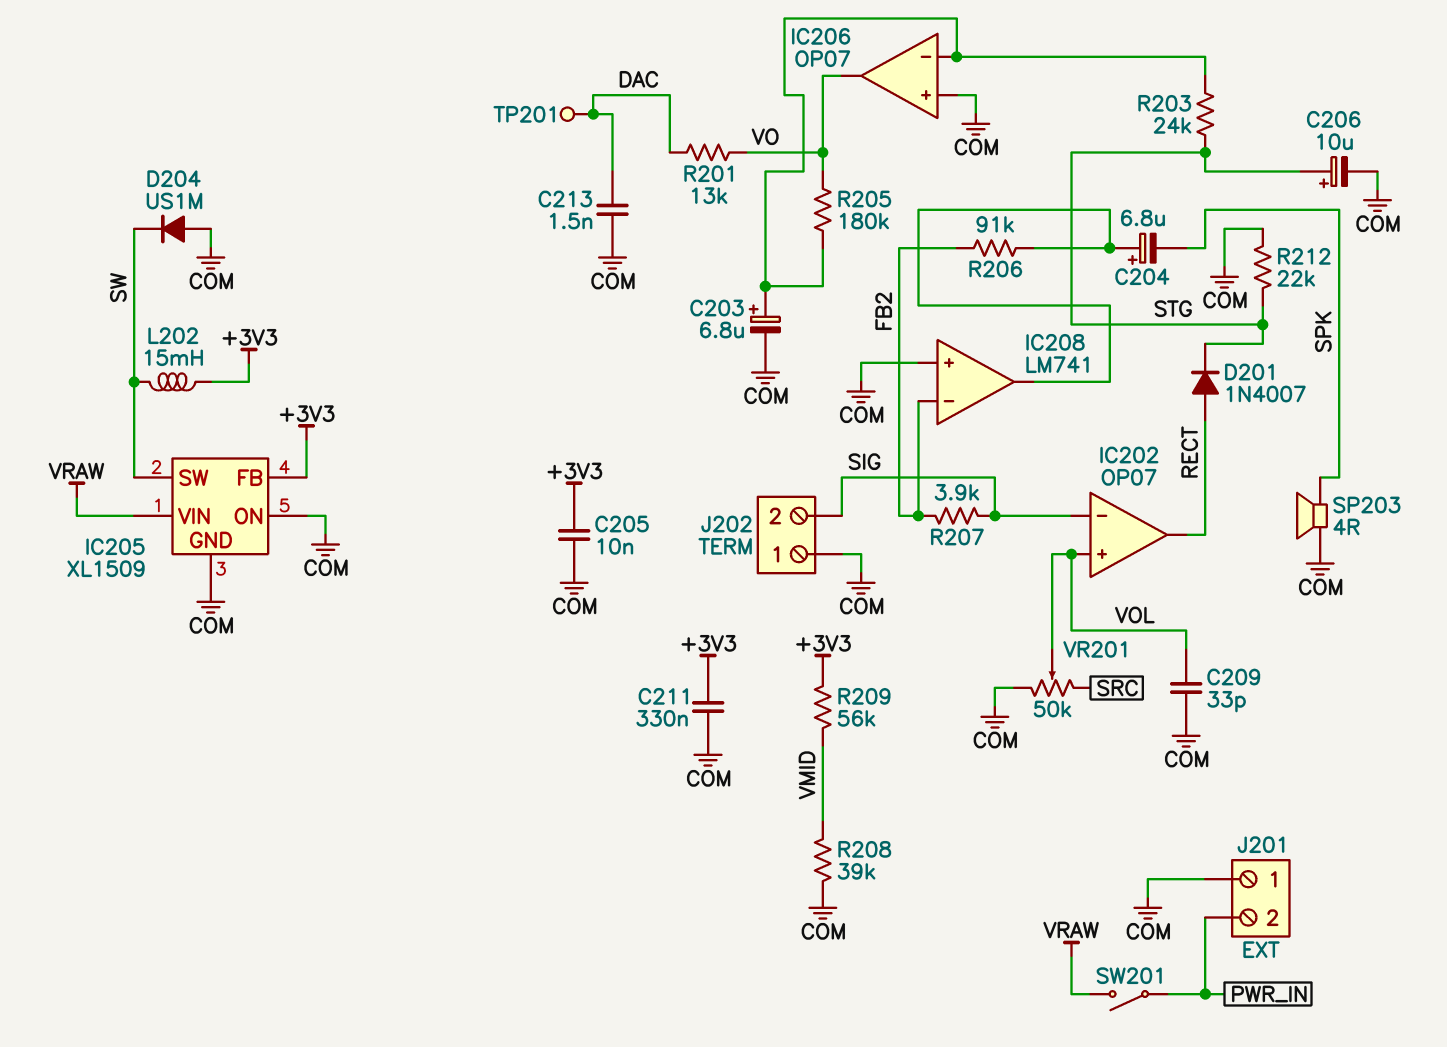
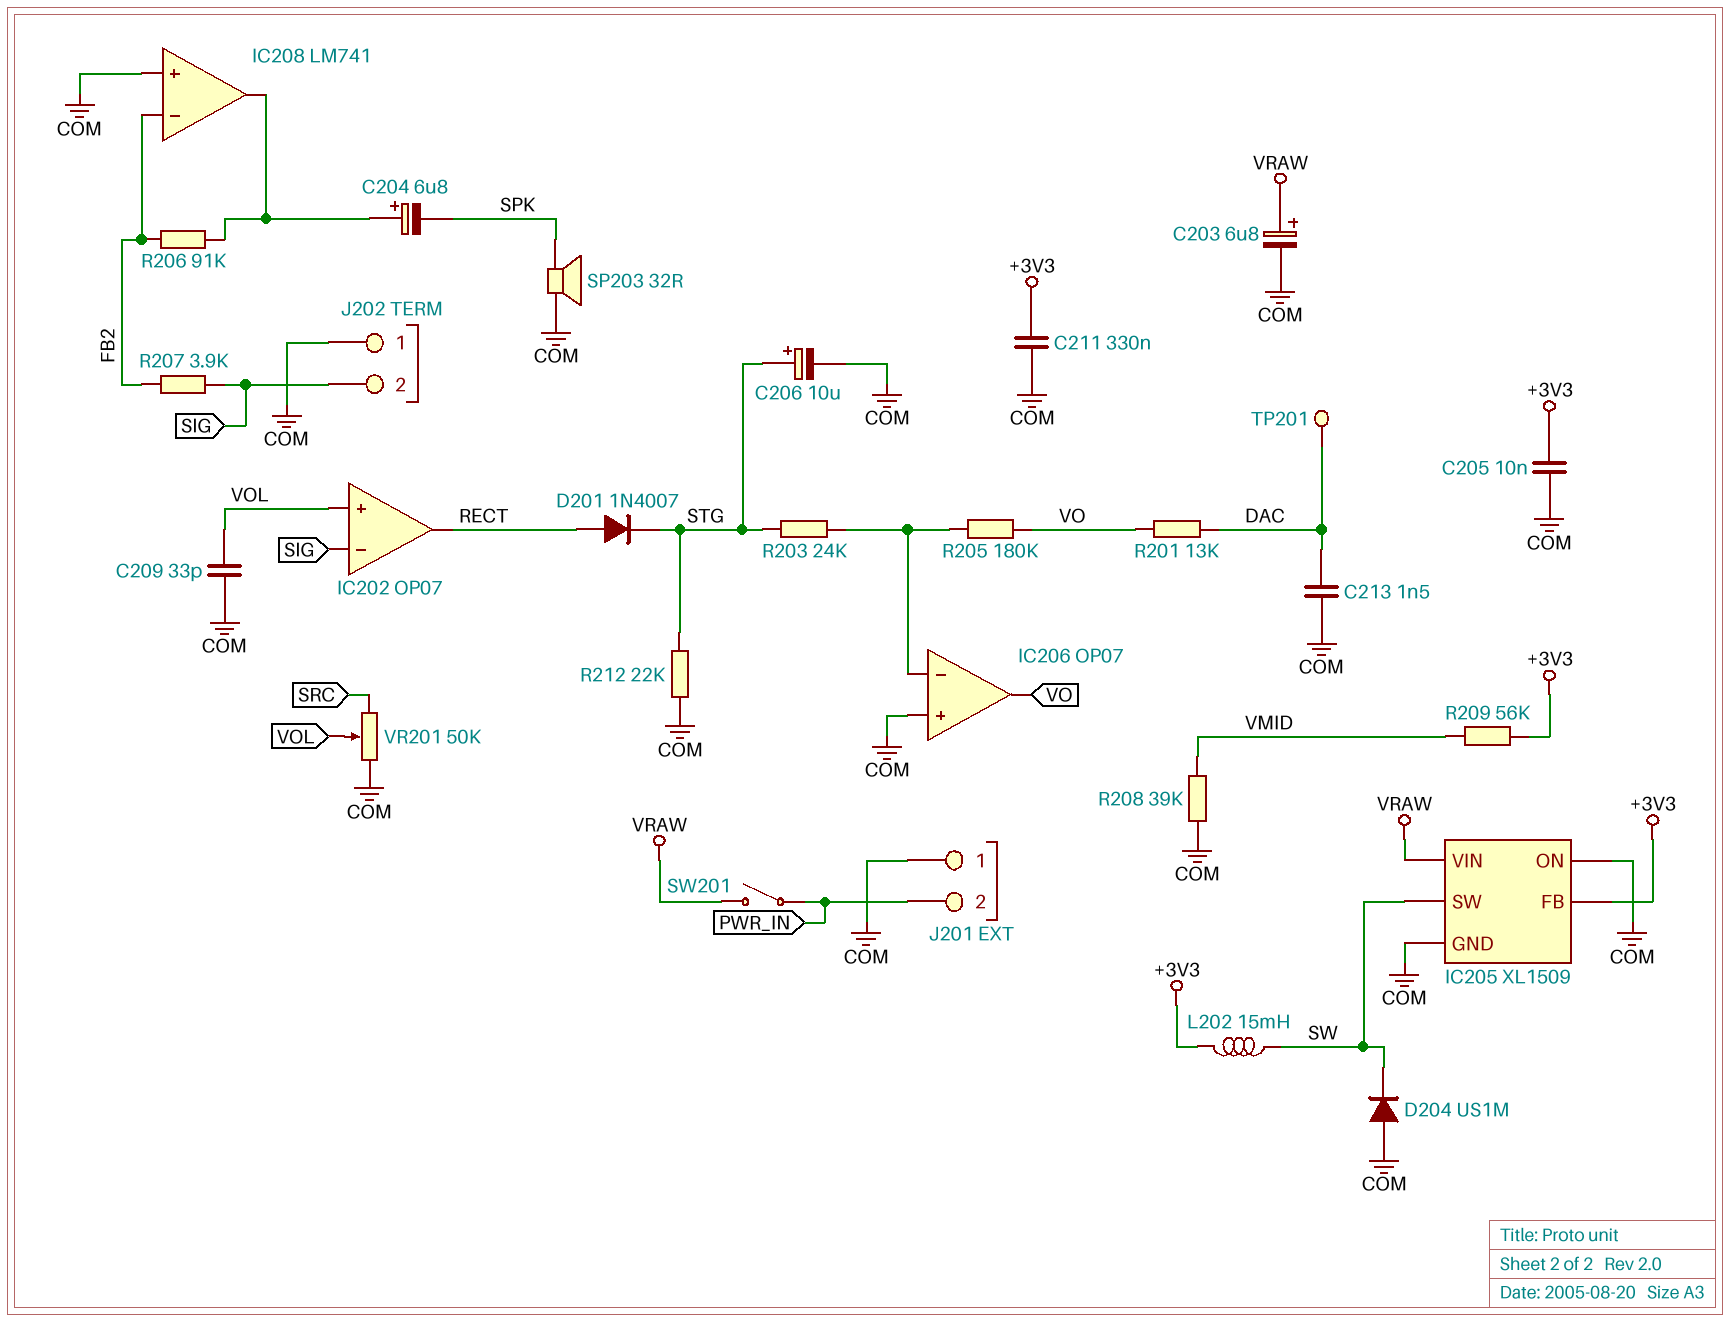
C203: 6.8uF (plus IC206/in-, minus COM) -> 6.8uF (plus VRAW, minus COM)
SP203: speaker 4R (COM, SPK) -> speaker 32R (COM, SPK)

